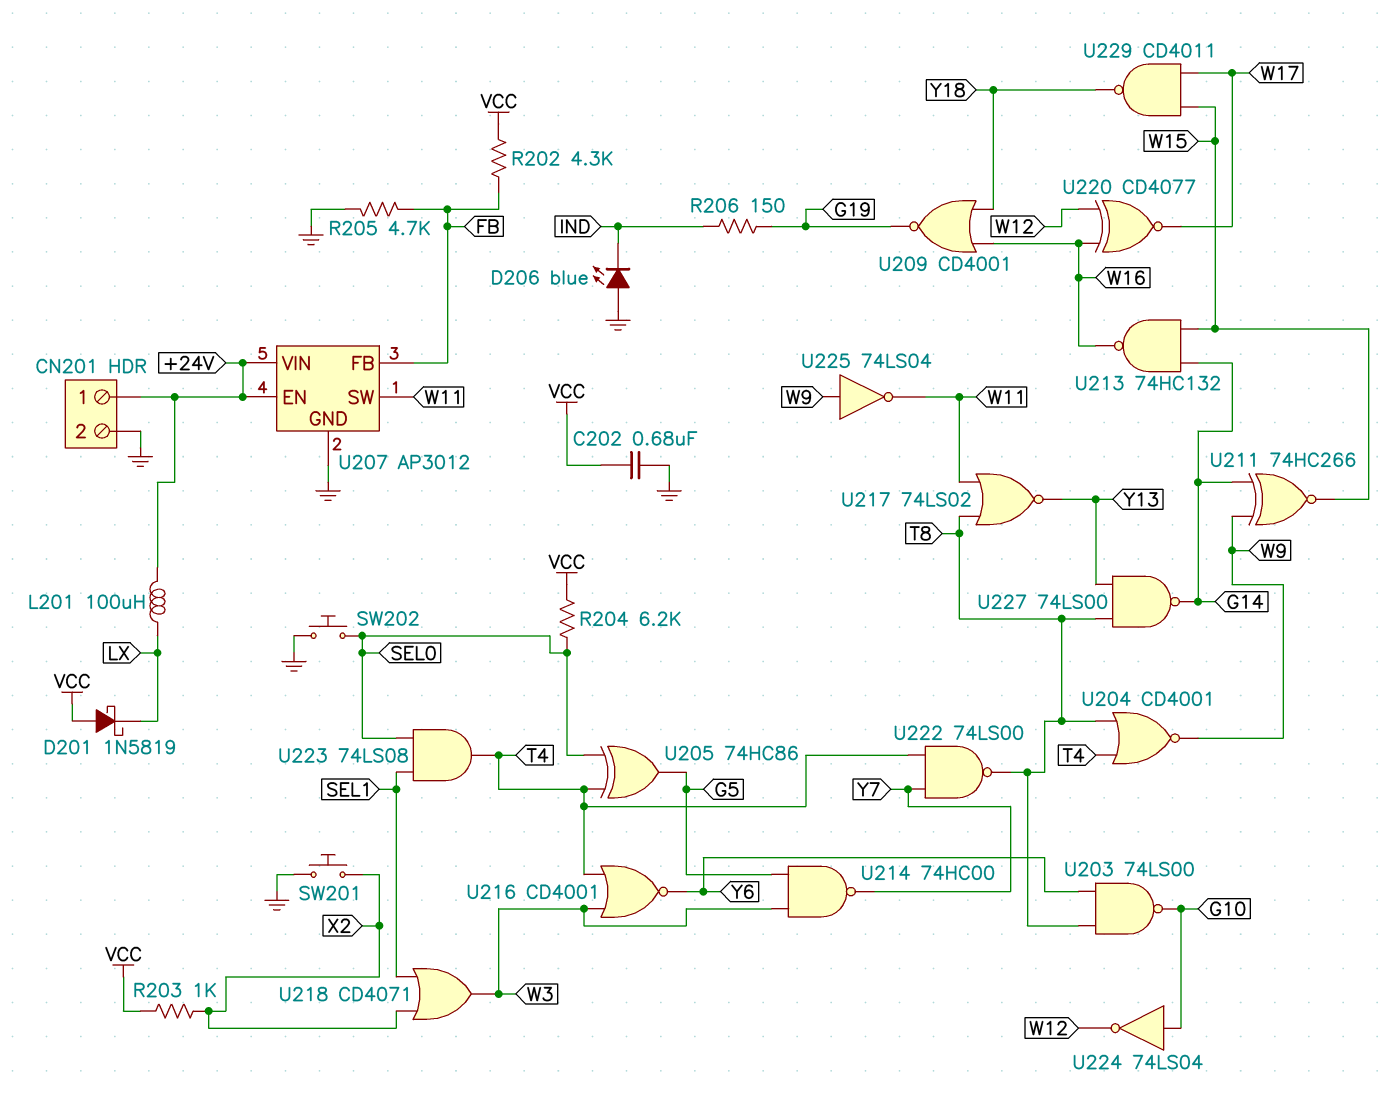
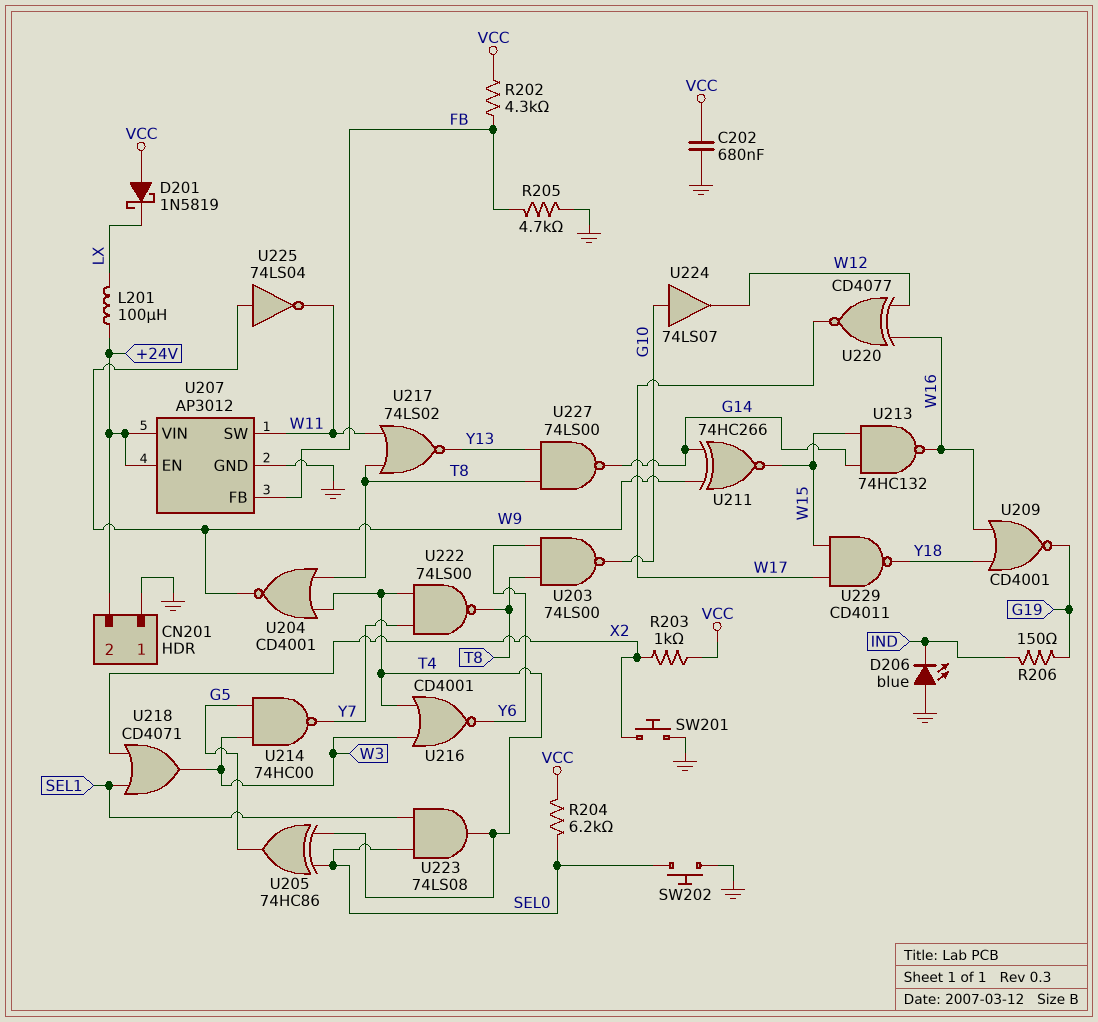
CN201 pin 1: +24V -> GND
CN201 pin 2: GND -> +24V
U224: NOT 74LS04 (in G10, out W12) -> buffer 74LS07 (in G10, out W12)

